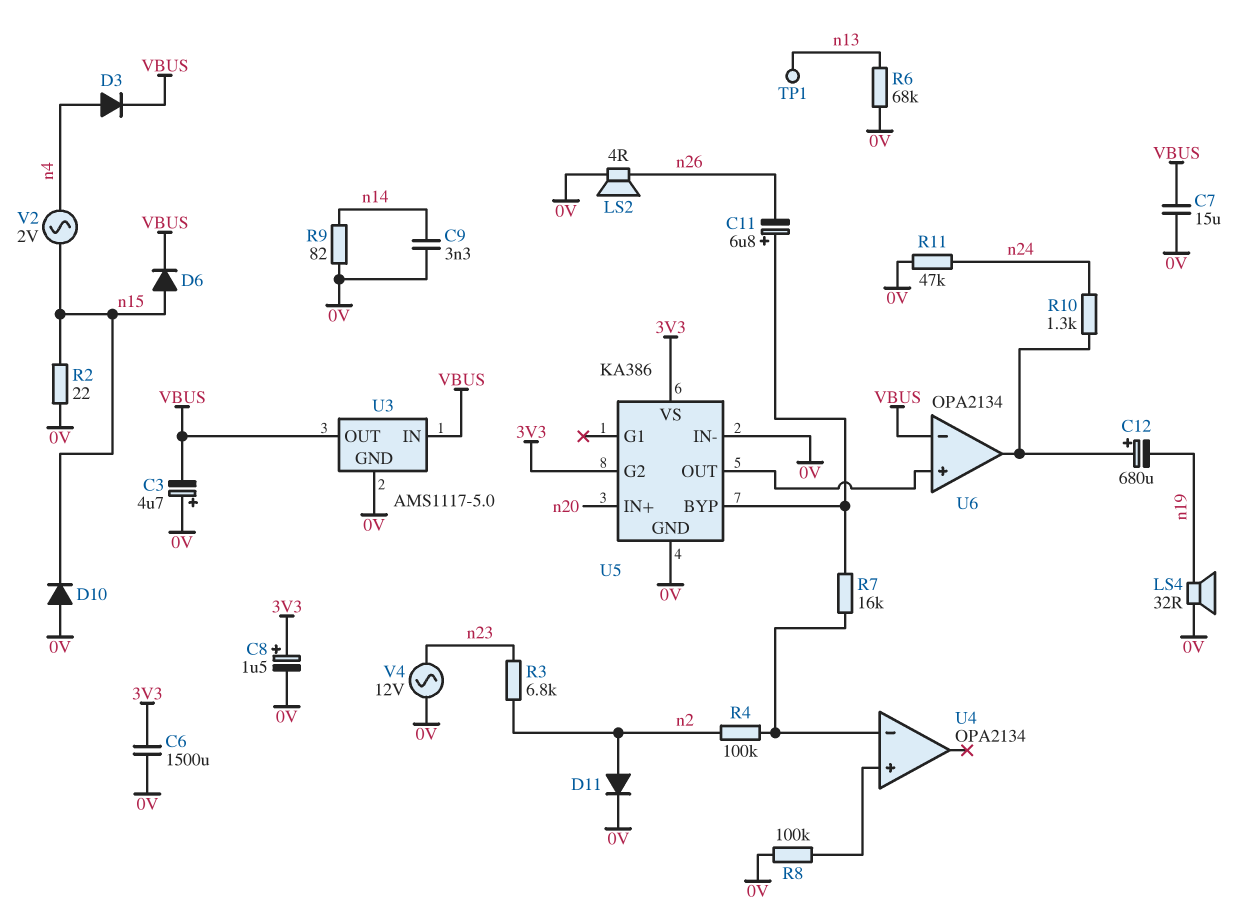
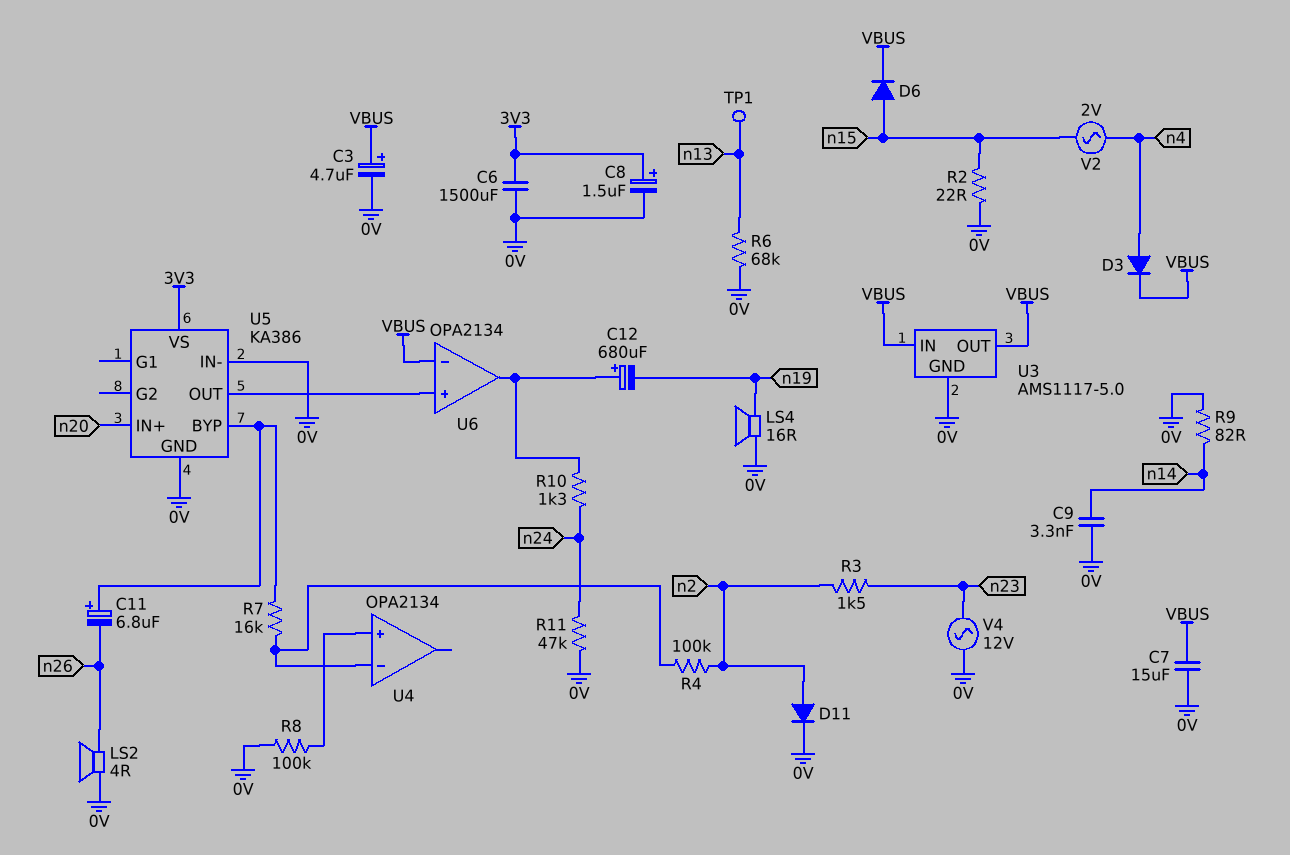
C3: 4.7uF (plus 0V, minus VBUS) -> 4.7uF (plus VBUS, minus 0V)
D10: diode (A 0V, K n15) -> none
LS4: speaker 32R (0V, n19) -> speaker 16R (0V, n19)
R3: 6.8k (n2, n23) -> 1.5k (n2, n23)
U5 pin G2: 3V3 -> none

